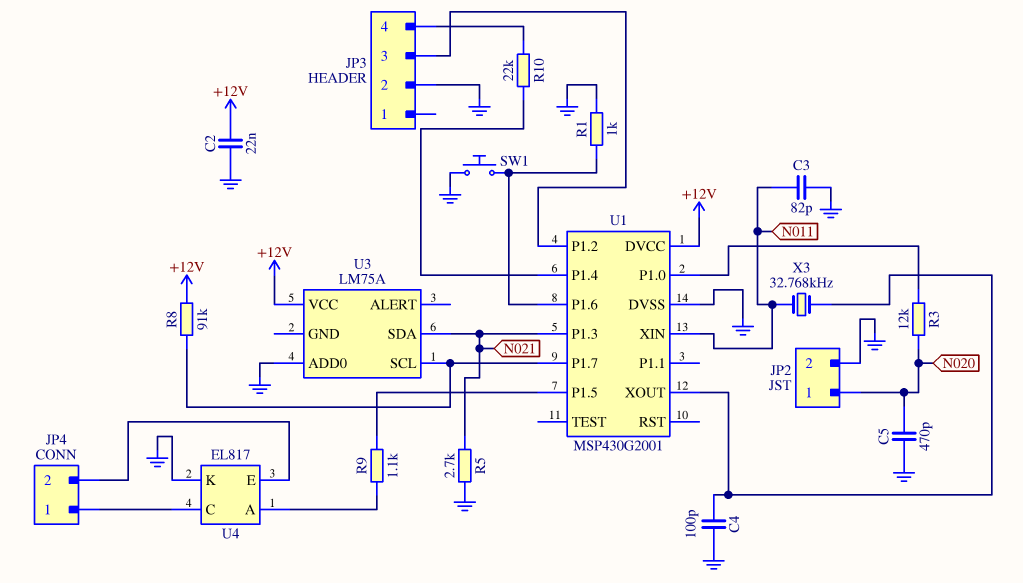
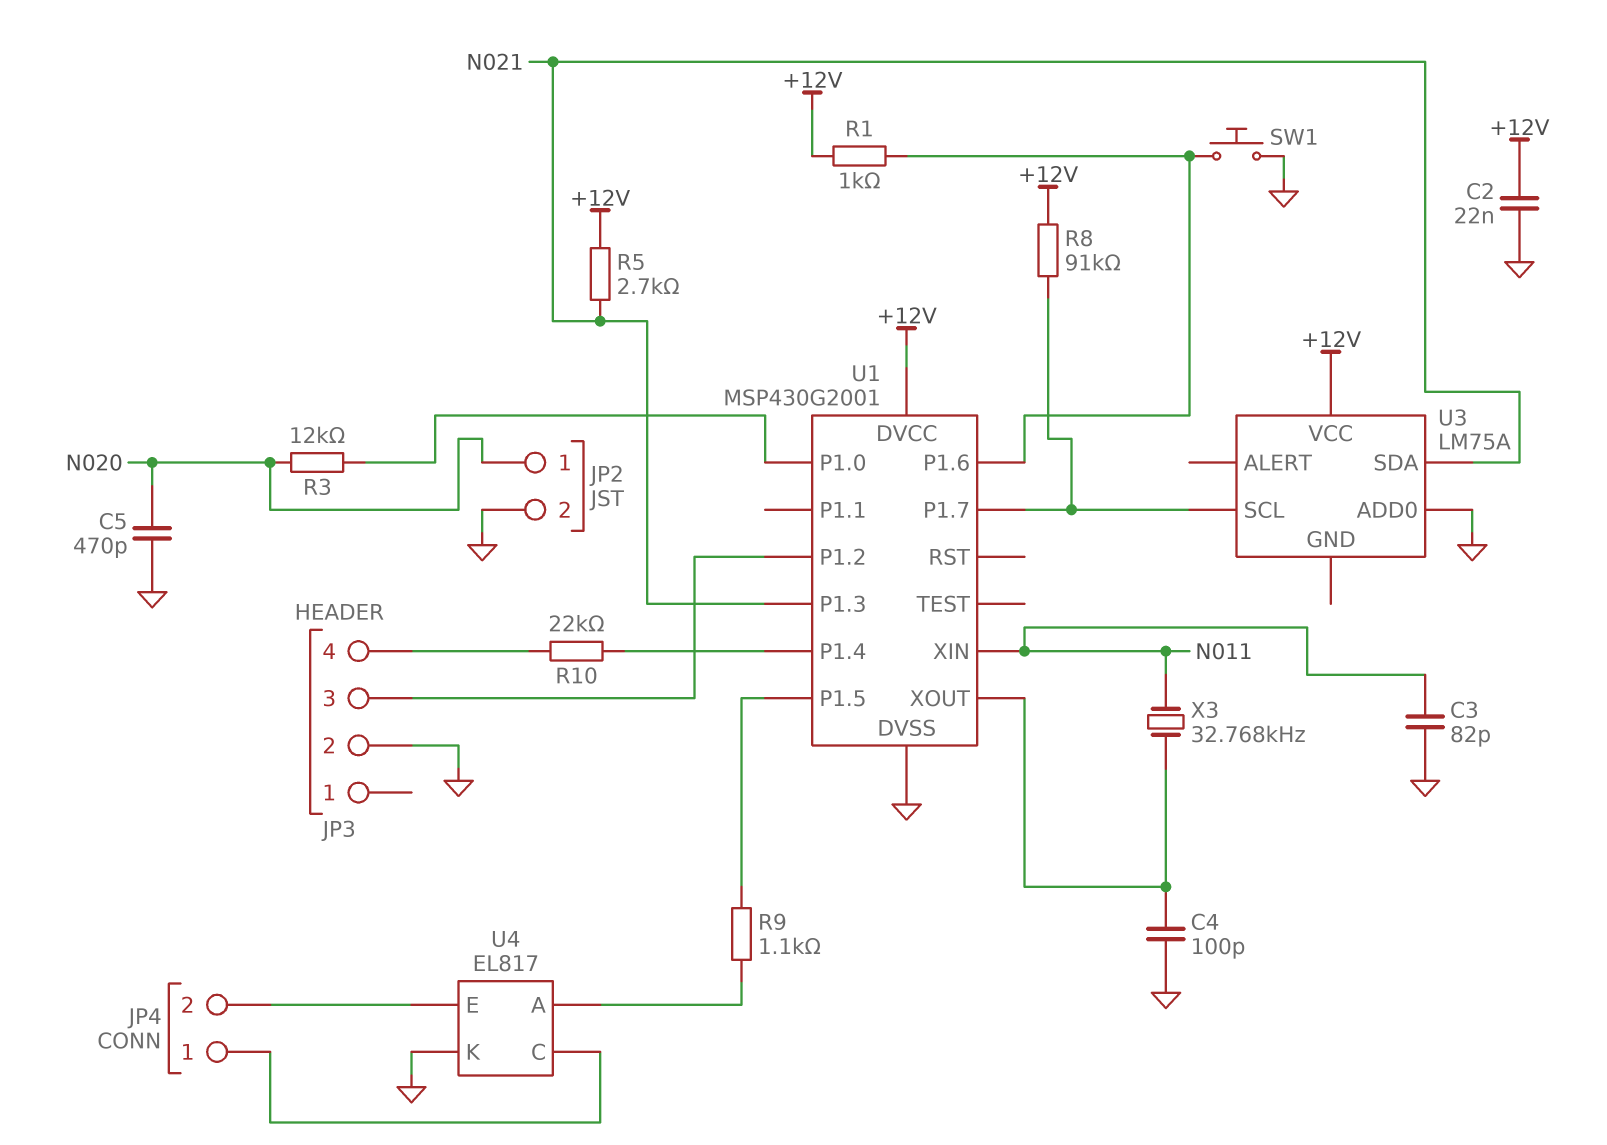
R1: 1k (GND, U1/P1.6) -> 1k (+12V, U1/P1.6)
R5: 2.7k (GND, N021) -> 2.7k (+12V, N021)

